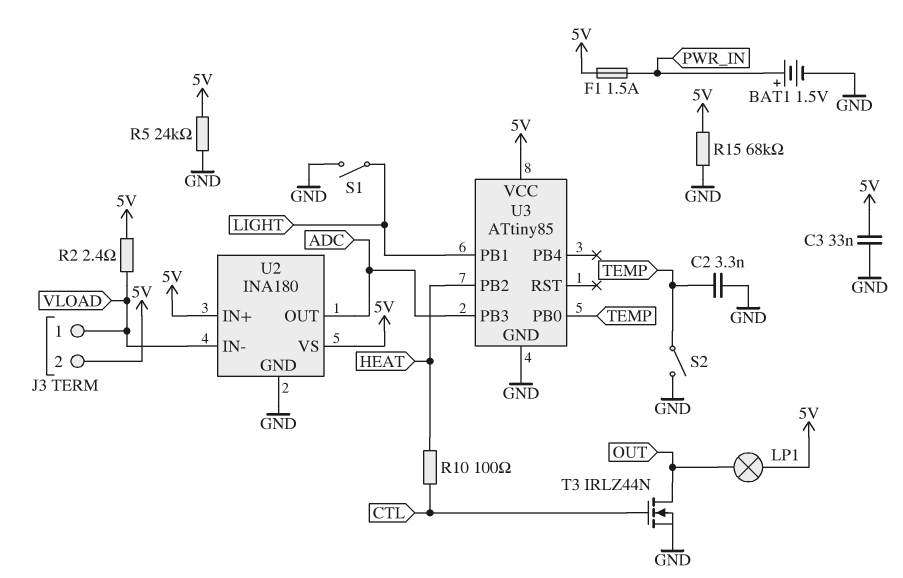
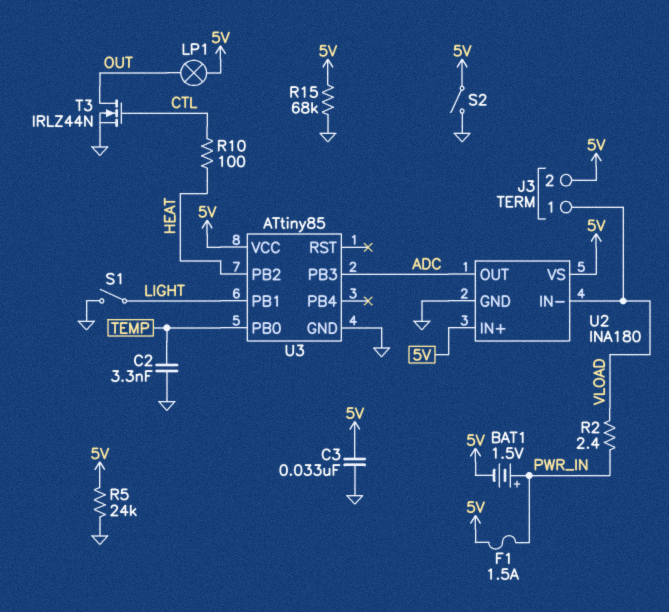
BAT1: 1.5V (plus PWR_IN, minus GND) -> 1.5V (plus PWR_IN, minus 5V)
R2: 2.4 (5V, VLOAD) -> 2.4 (PWR_IN, VLOAD)
S2: switch (GND, TEMP) -> switch (5V, GND)

